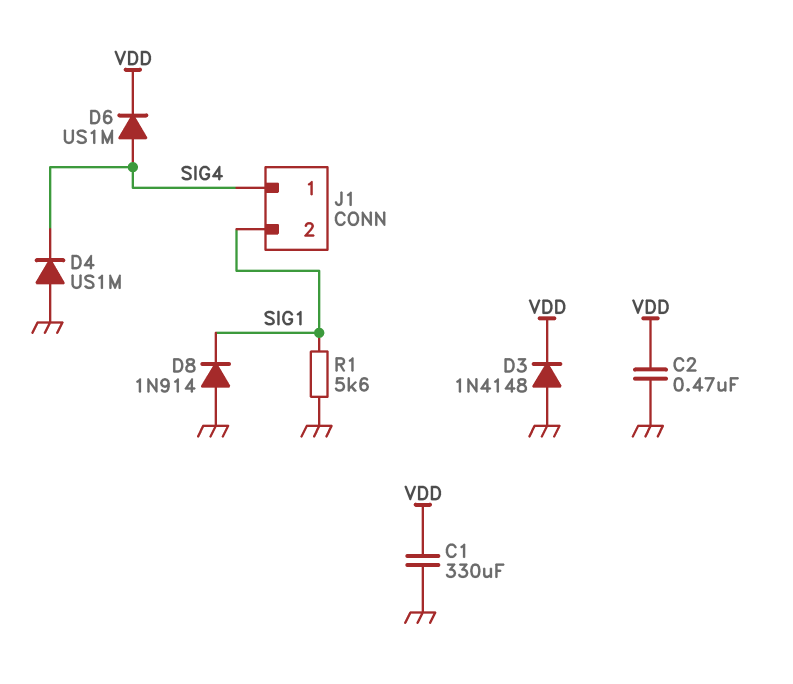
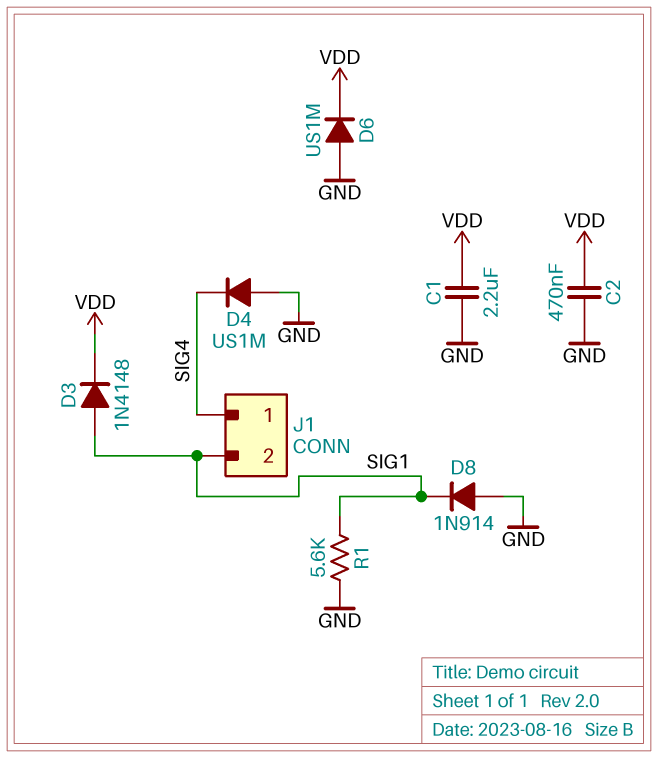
C1: 330uF (GND, VDD) -> 2.2uF (GND, VDD)
D3: diode 1N4148 (A GND, K VDD) -> diode 1N4148 (A SIG1, K VDD)
D6: diode US1M (A SIG4, K VDD) -> diode US1M (A GND, K VDD)

